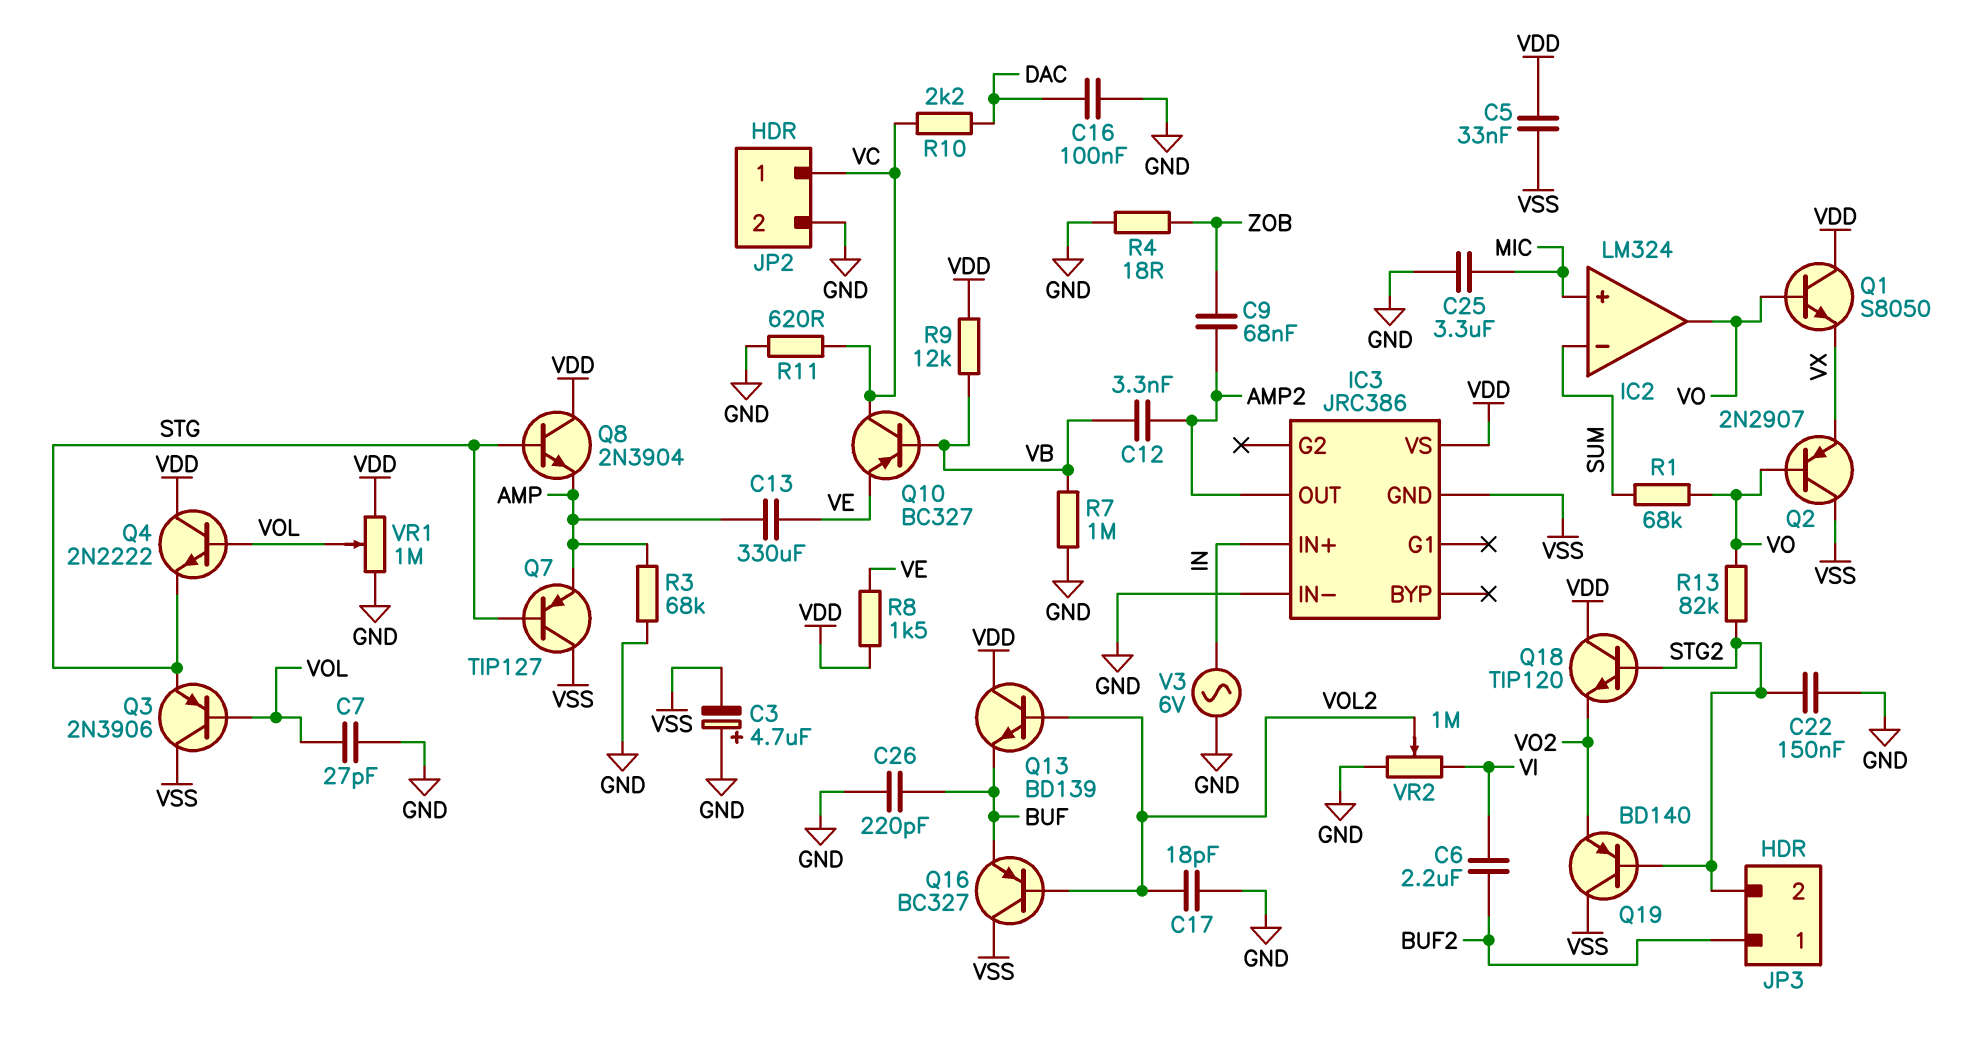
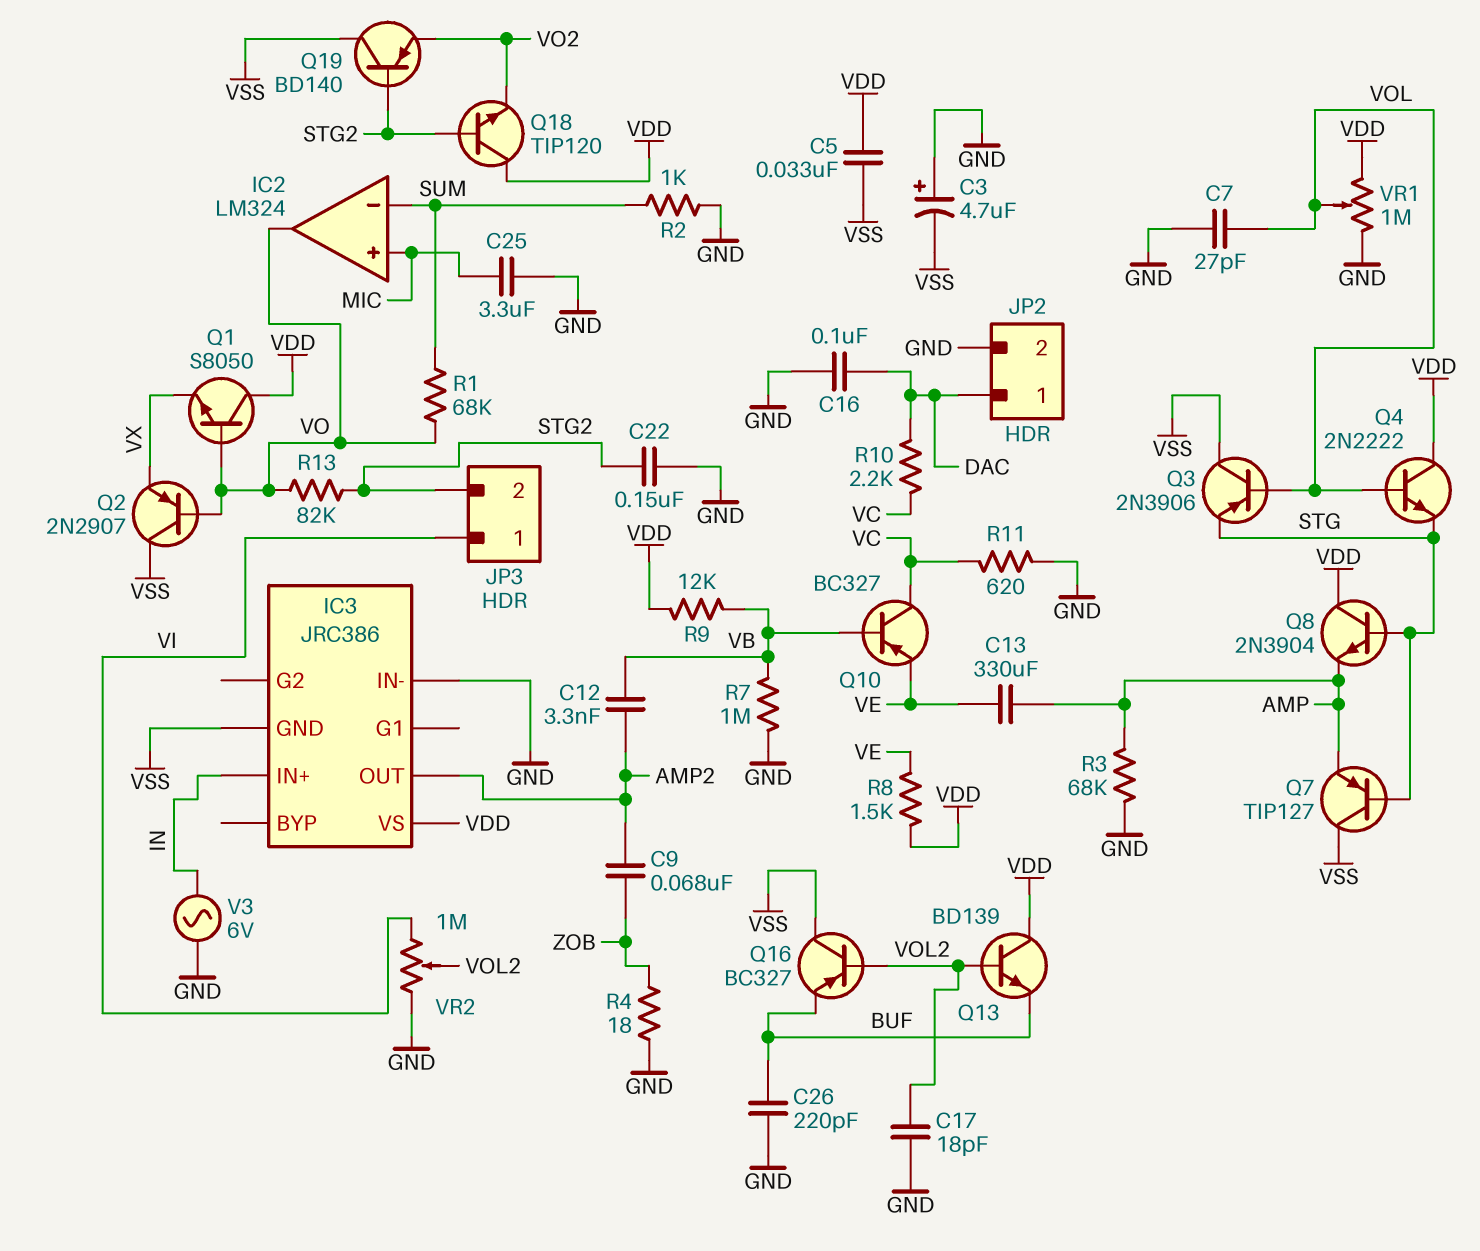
C6: 2.2uF (BUF2, VI) -> none
JP2 pin 1: VC -> DAC
JP3 pin 1: BUF2 -> VI
R2: none -> 1k (GND, SUM)

